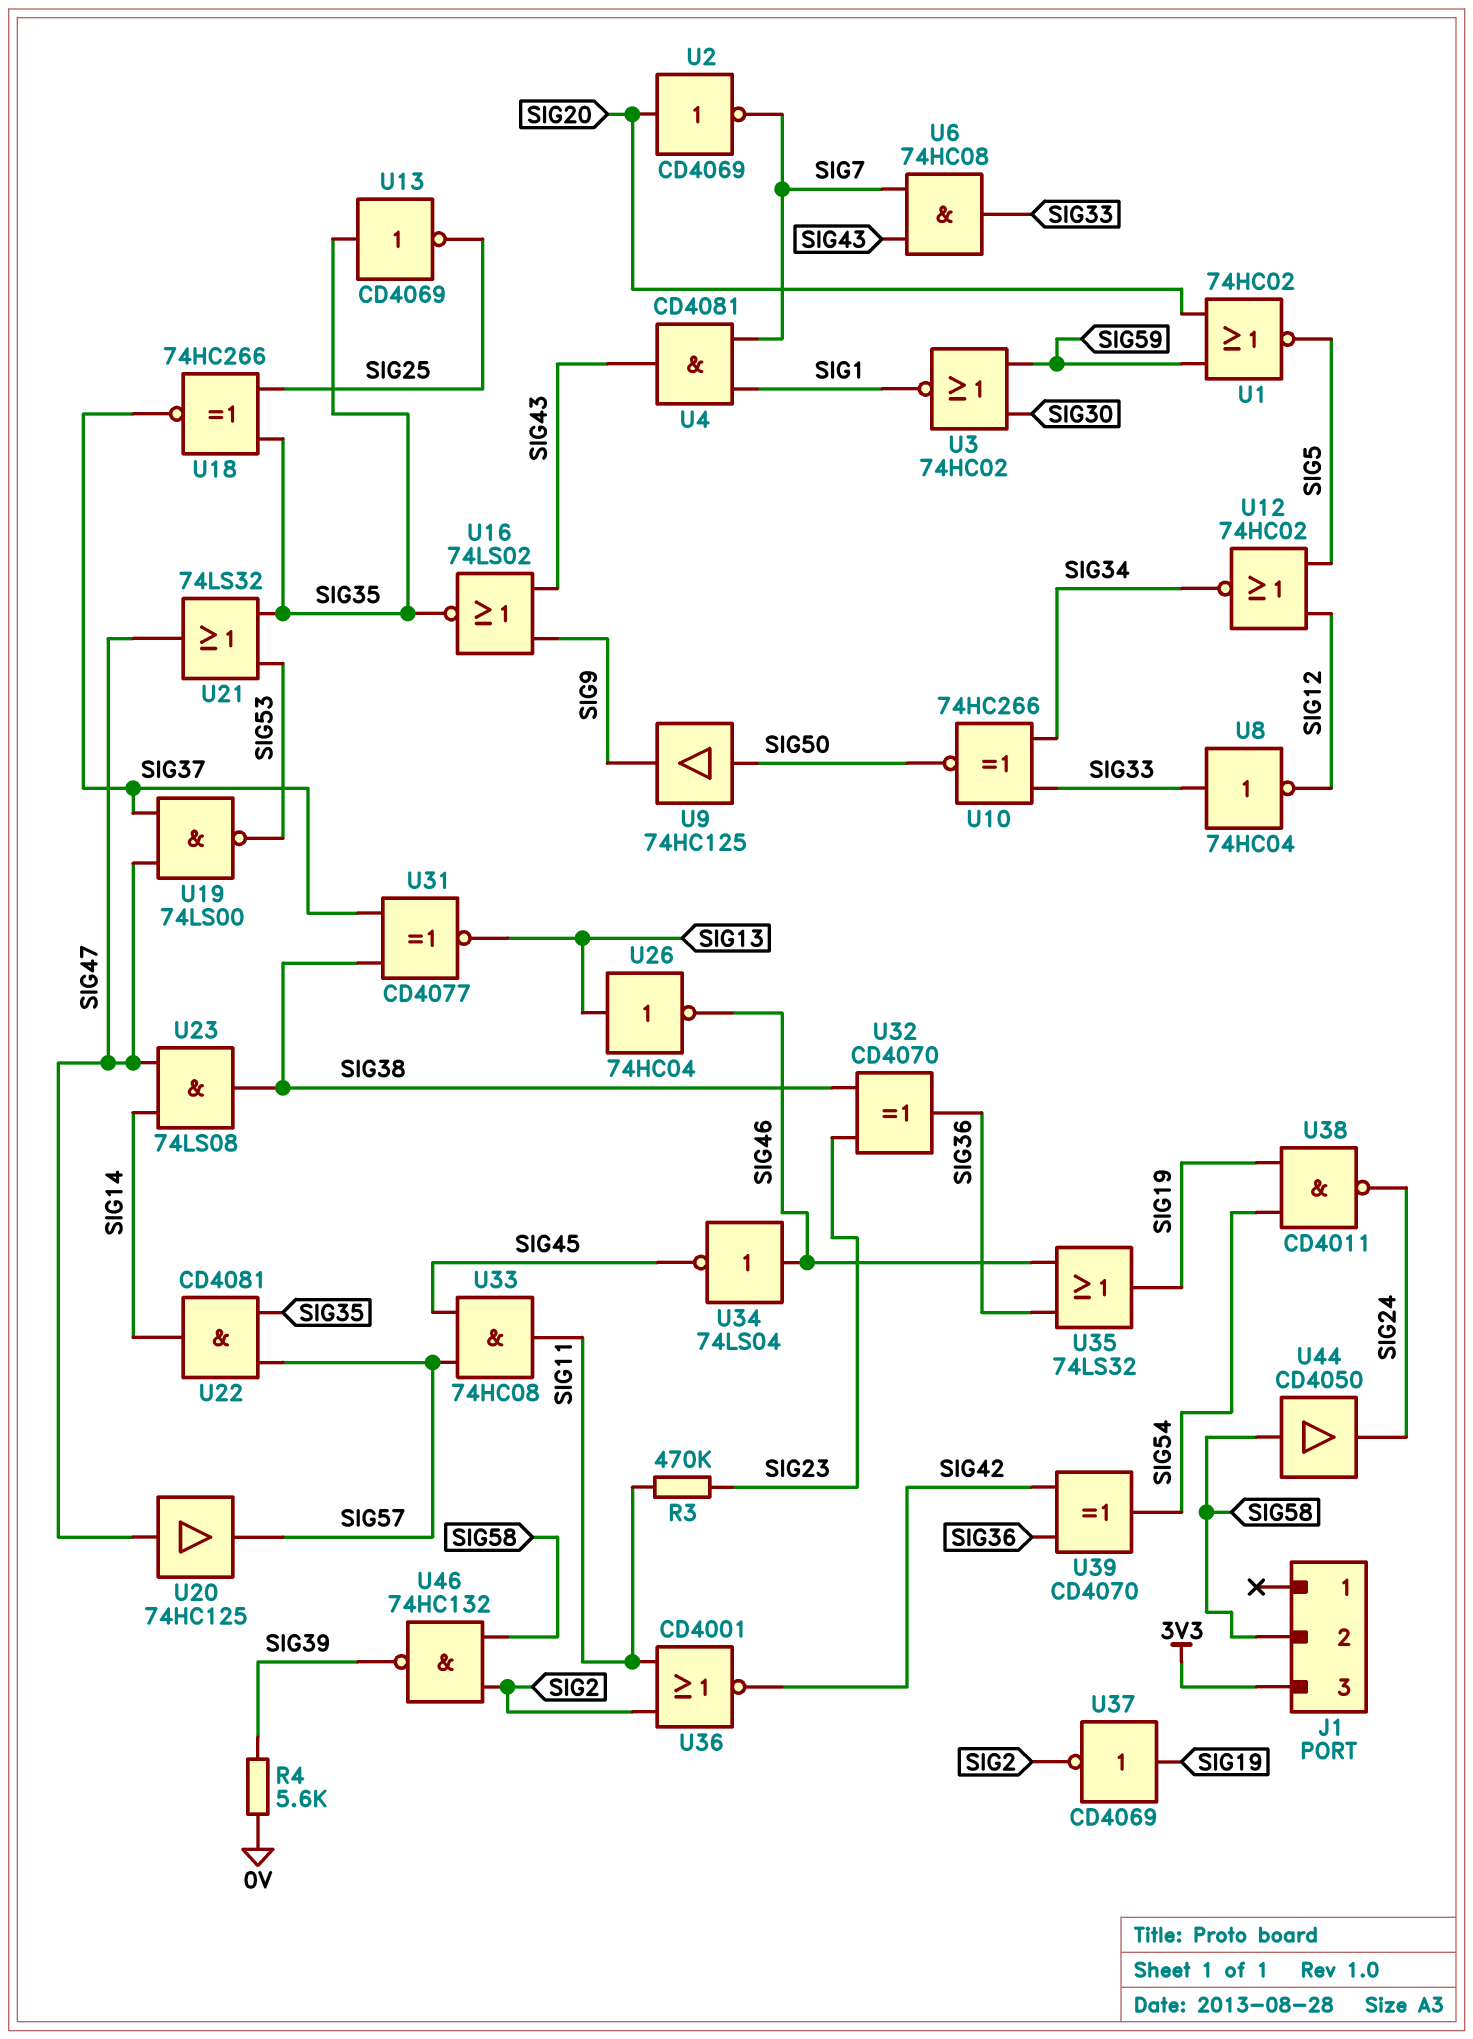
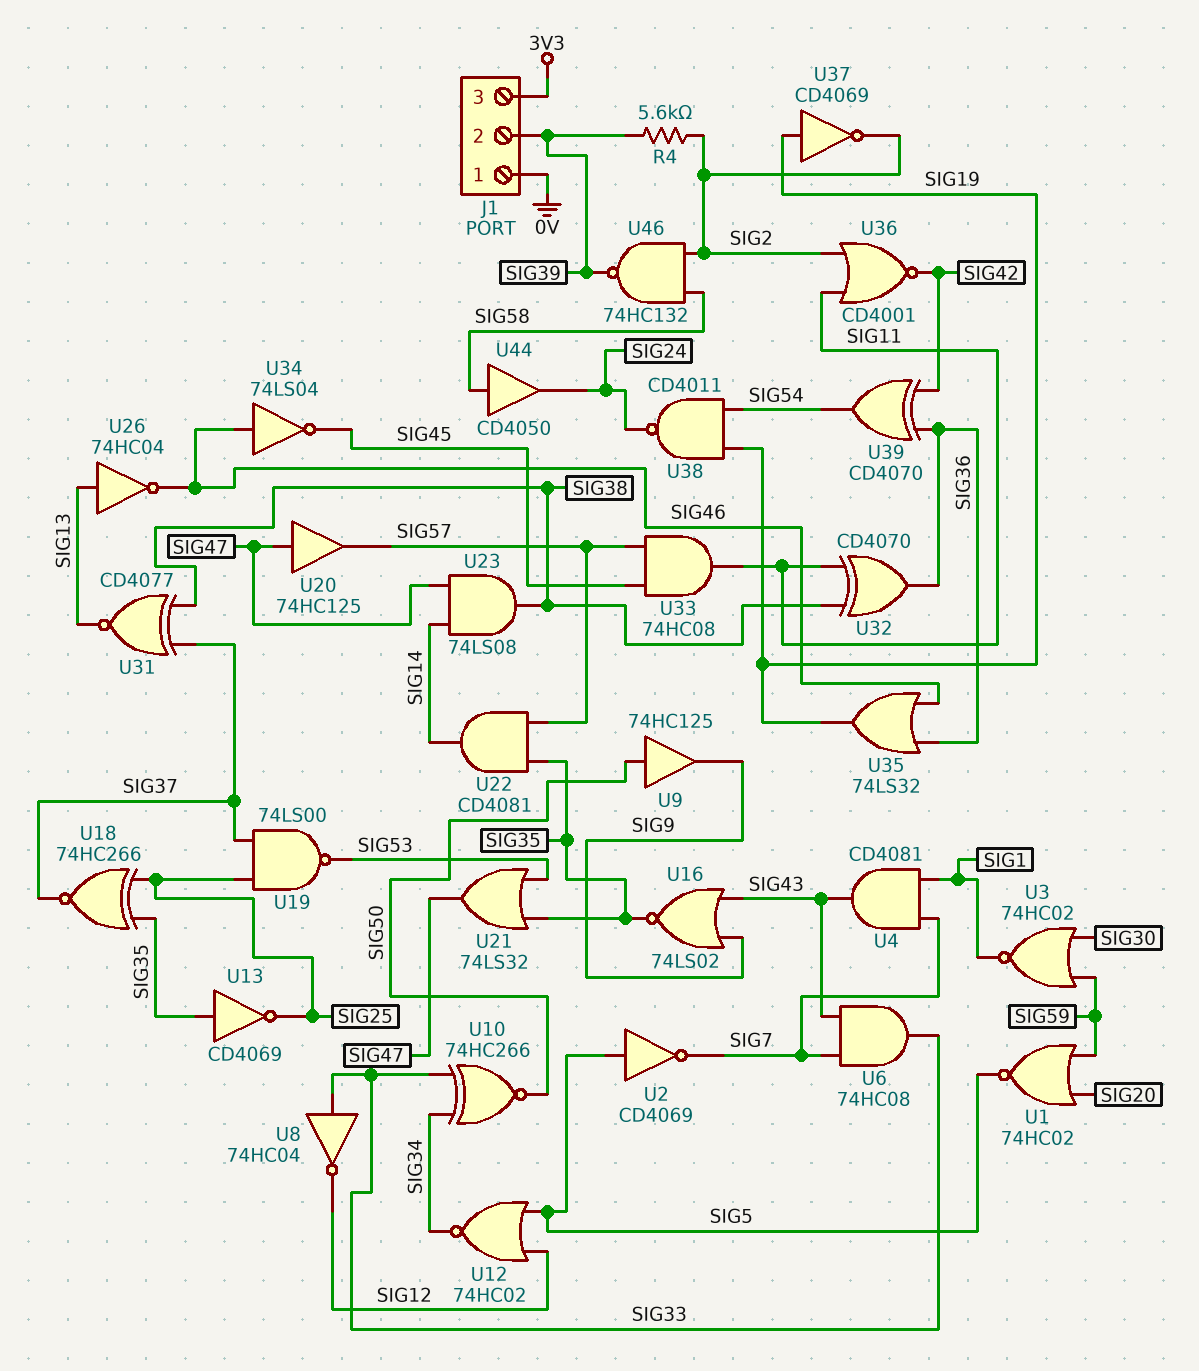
J1 pin 1: none -> 0V
J1 pin 2: SIG58 -> SIG39
R3: 470k (SIG11, SIG23) -> none
R4: 5.6k (0V, SIG39) -> 5.6k (SIG2, SIG39)
U2: NOT CD4069 (in SIG20, out SIG7) -> NOT CD4069 (in SIG5, out SIG7)
U19: NAND 74LS00 (in SIG37, in SIG47, out SIG53) -> NAND 74LS00 (in SIG25, in SIG37, out SIG53)
U32: XOR CD4070 (in SIG23, in SIG38, out SIG36) -> XOR CD4070 (in SIG11, in SIG38, out SIG36)

